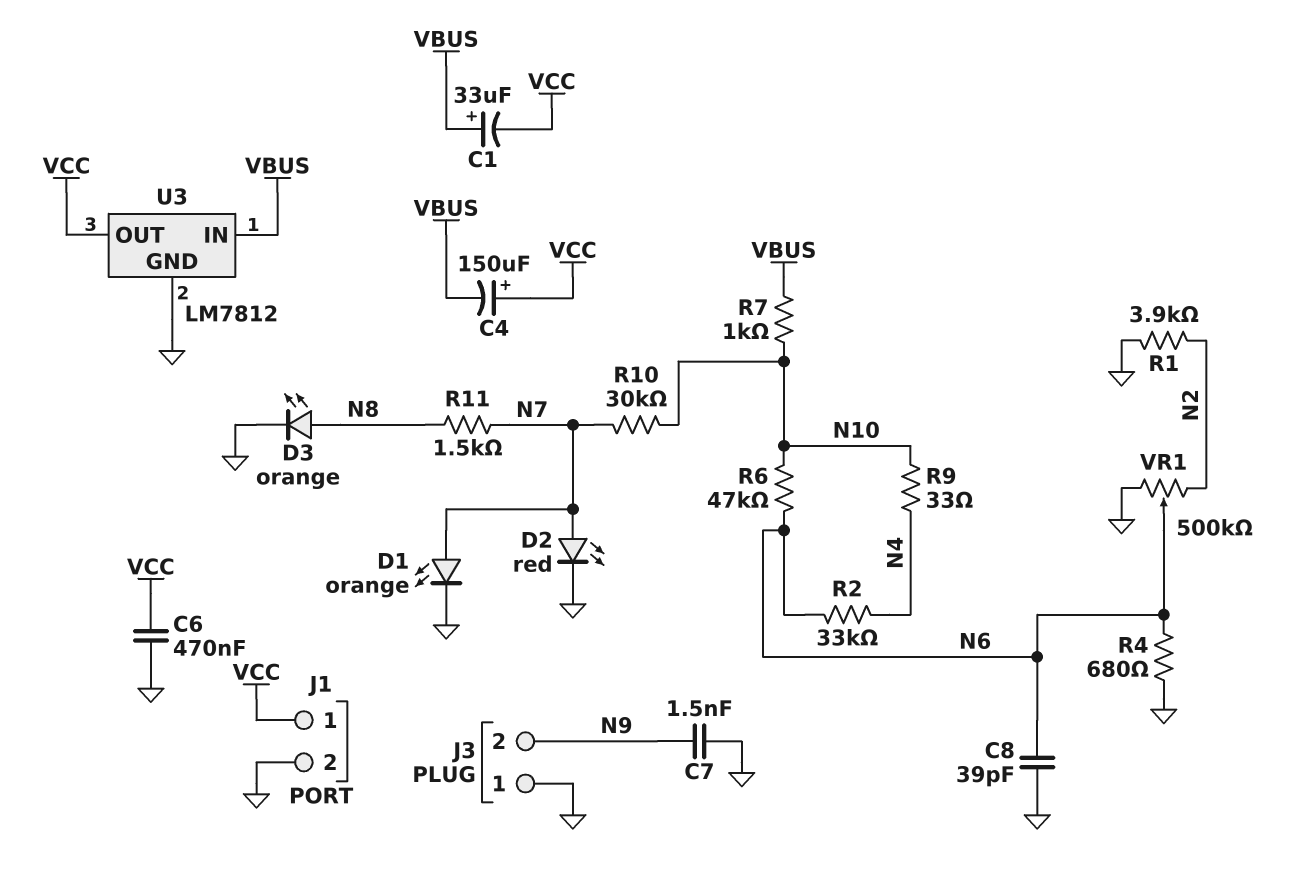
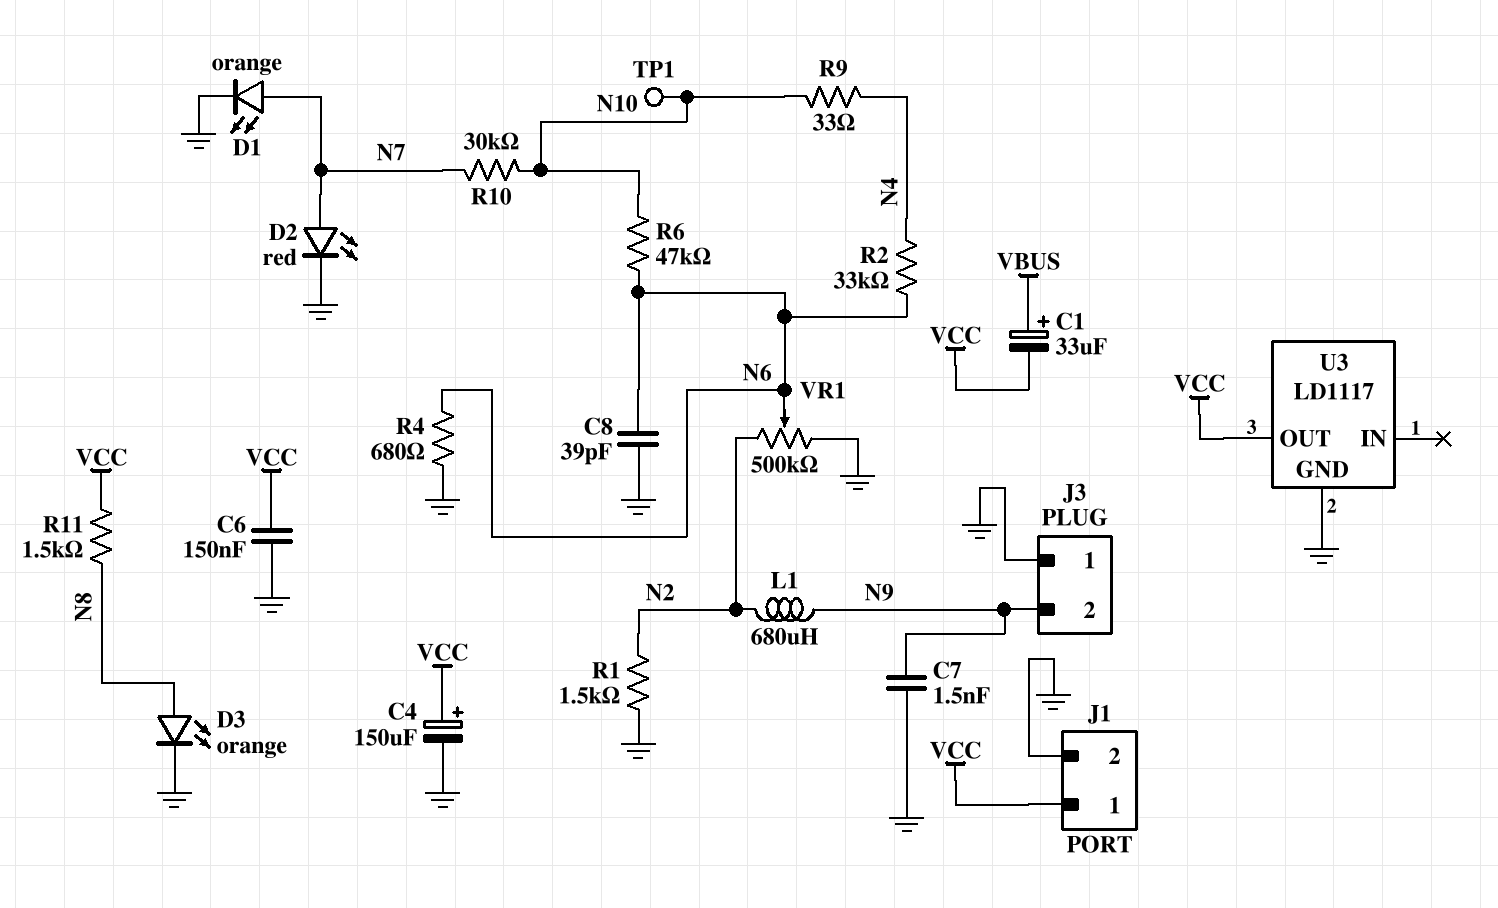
C4: 150uF (plus VCC, minus VBUS) -> 150uF (plus VCC, minus GND)
C6: 470nF (GND, VCC) -> 150nF (GND, VCC)
L1: none -> 680uH (N2, N9)
R1: 3.9k (GND, N2) -> 1.5k (GND, N2)
R7: 1k (N10, VBUS) -> none
R11: 1.5k (N7, N8) -> 1.5k (N8, VCC)
TP1: none -> test point (N10)
U3: LM7812 -> LD1117
U3 pin IN: VBUS -> none

